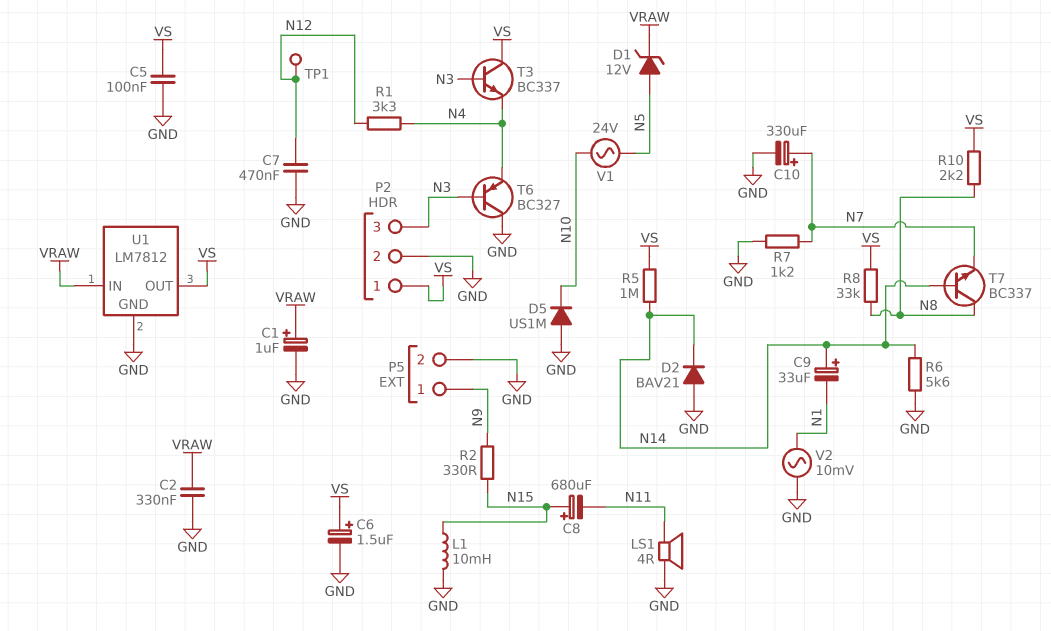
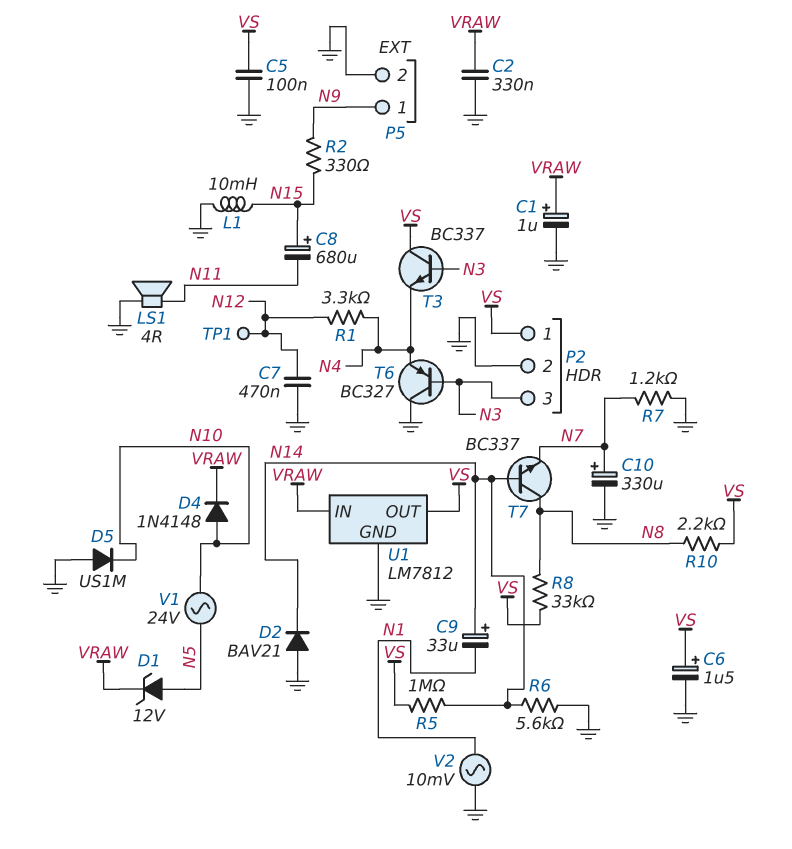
D4: none -> diode 1N4148 (A N10, K VRAW)

